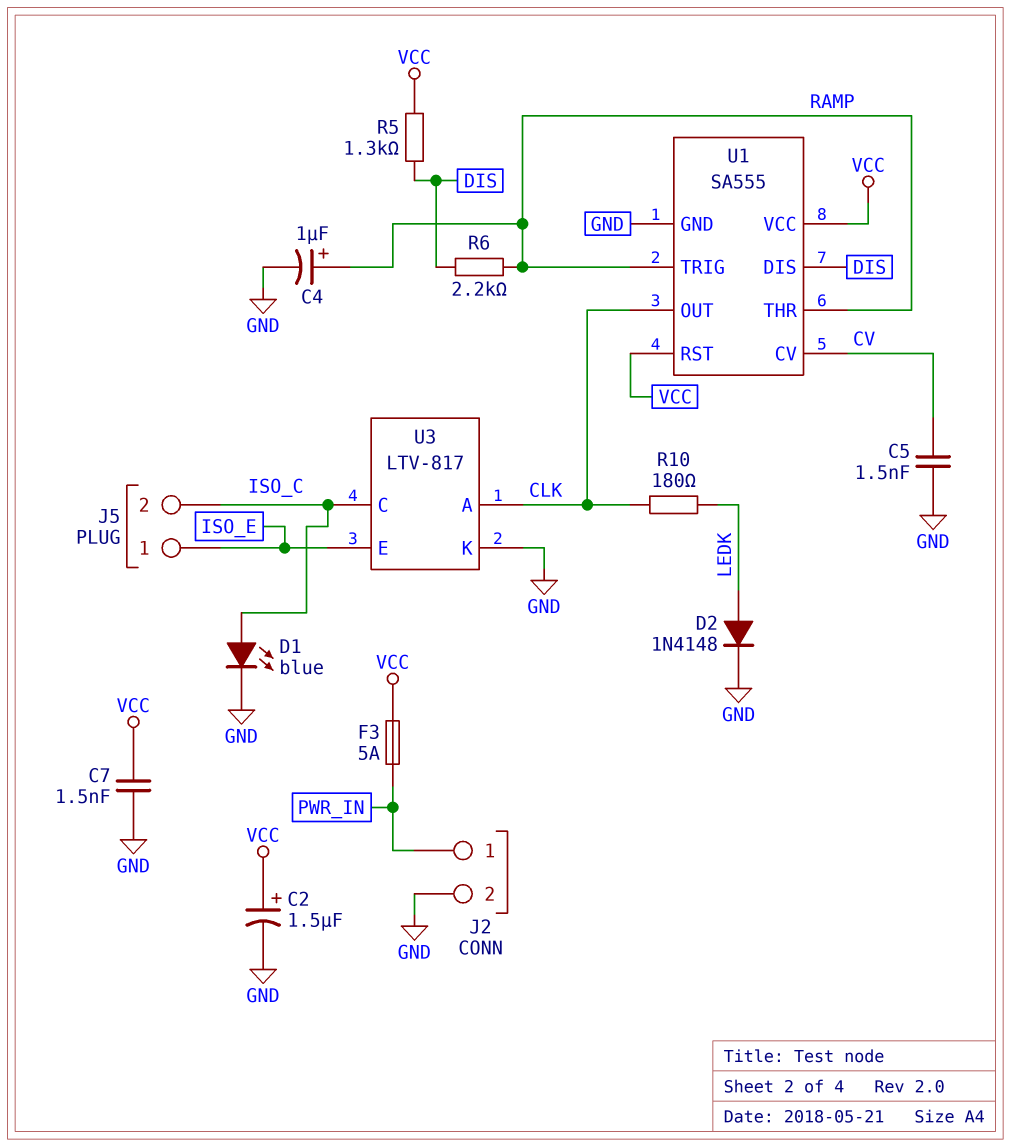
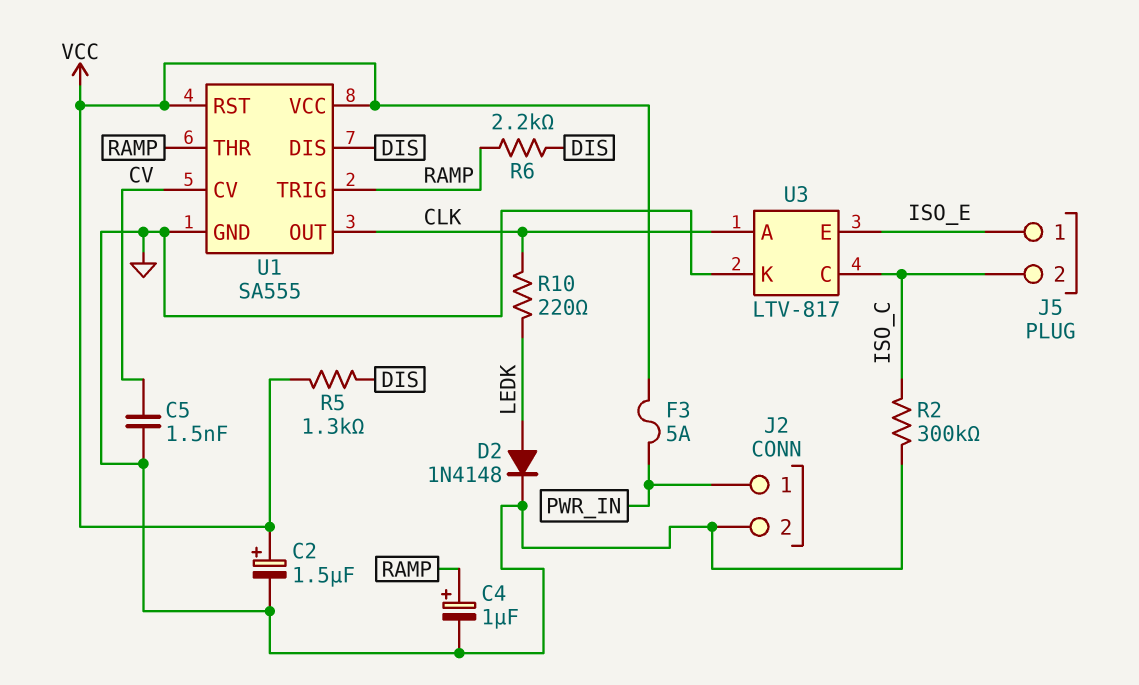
C7: 1.5nF (GND, VCC) -> none
D1: LED blue (A ISO_C, K GND) -> none
R2: none -> 300k (GND, ISO_C)
R10: 180 (CLK, LEDK) -> 220 (CLK, LEDK)

